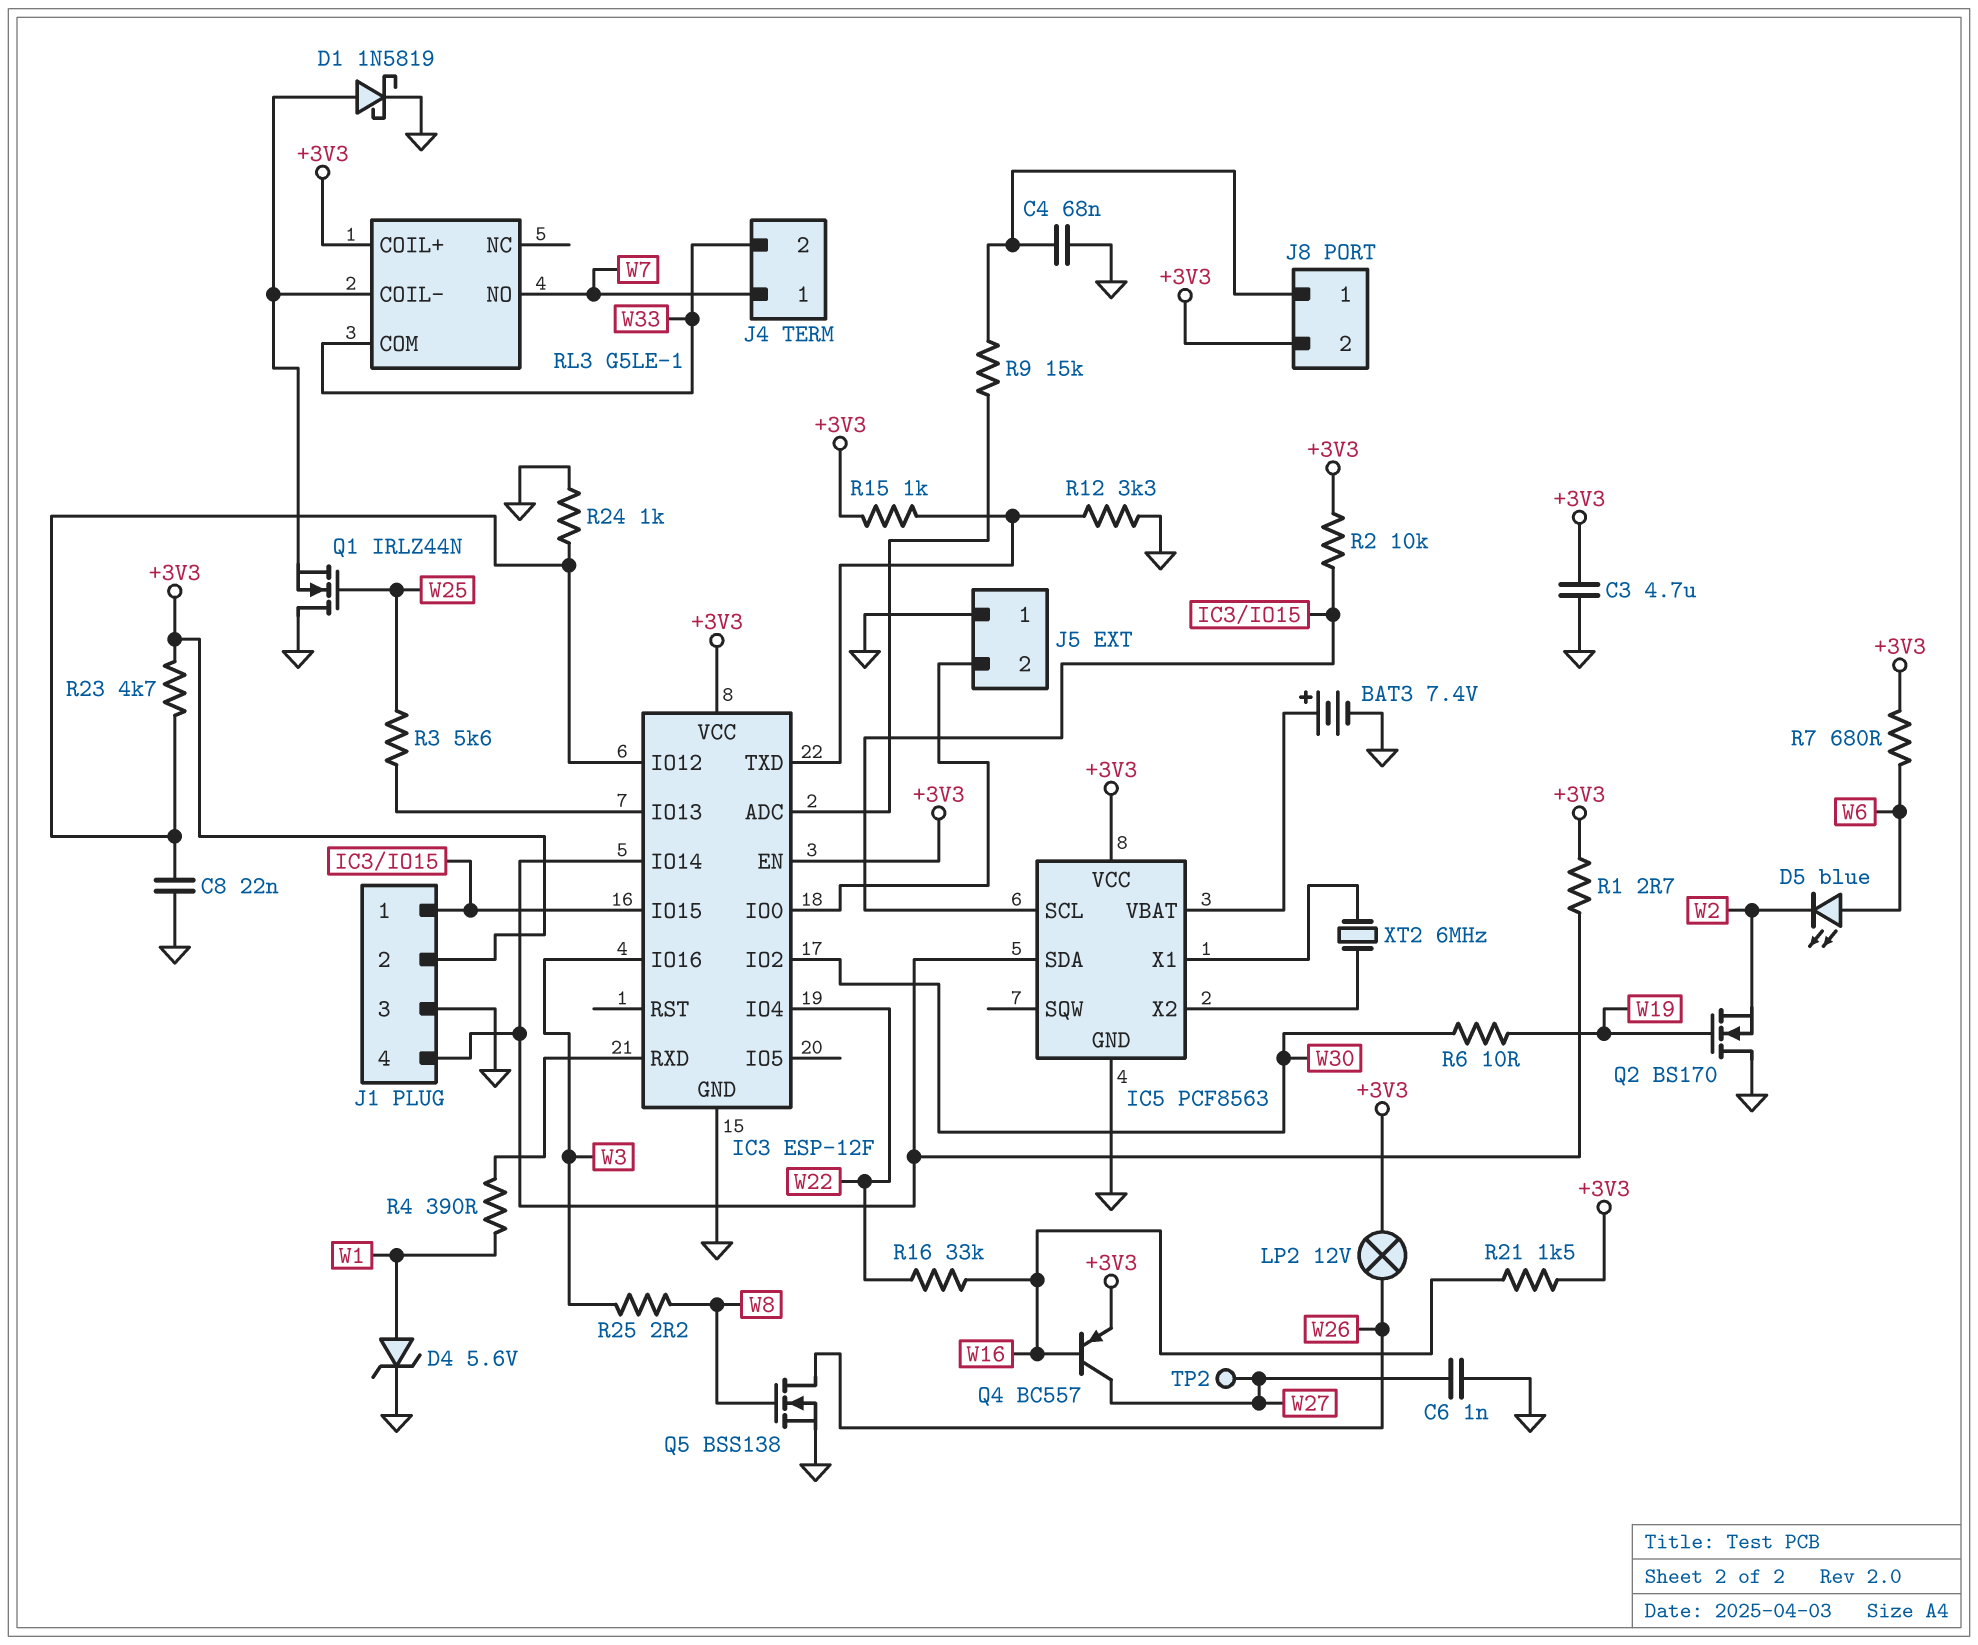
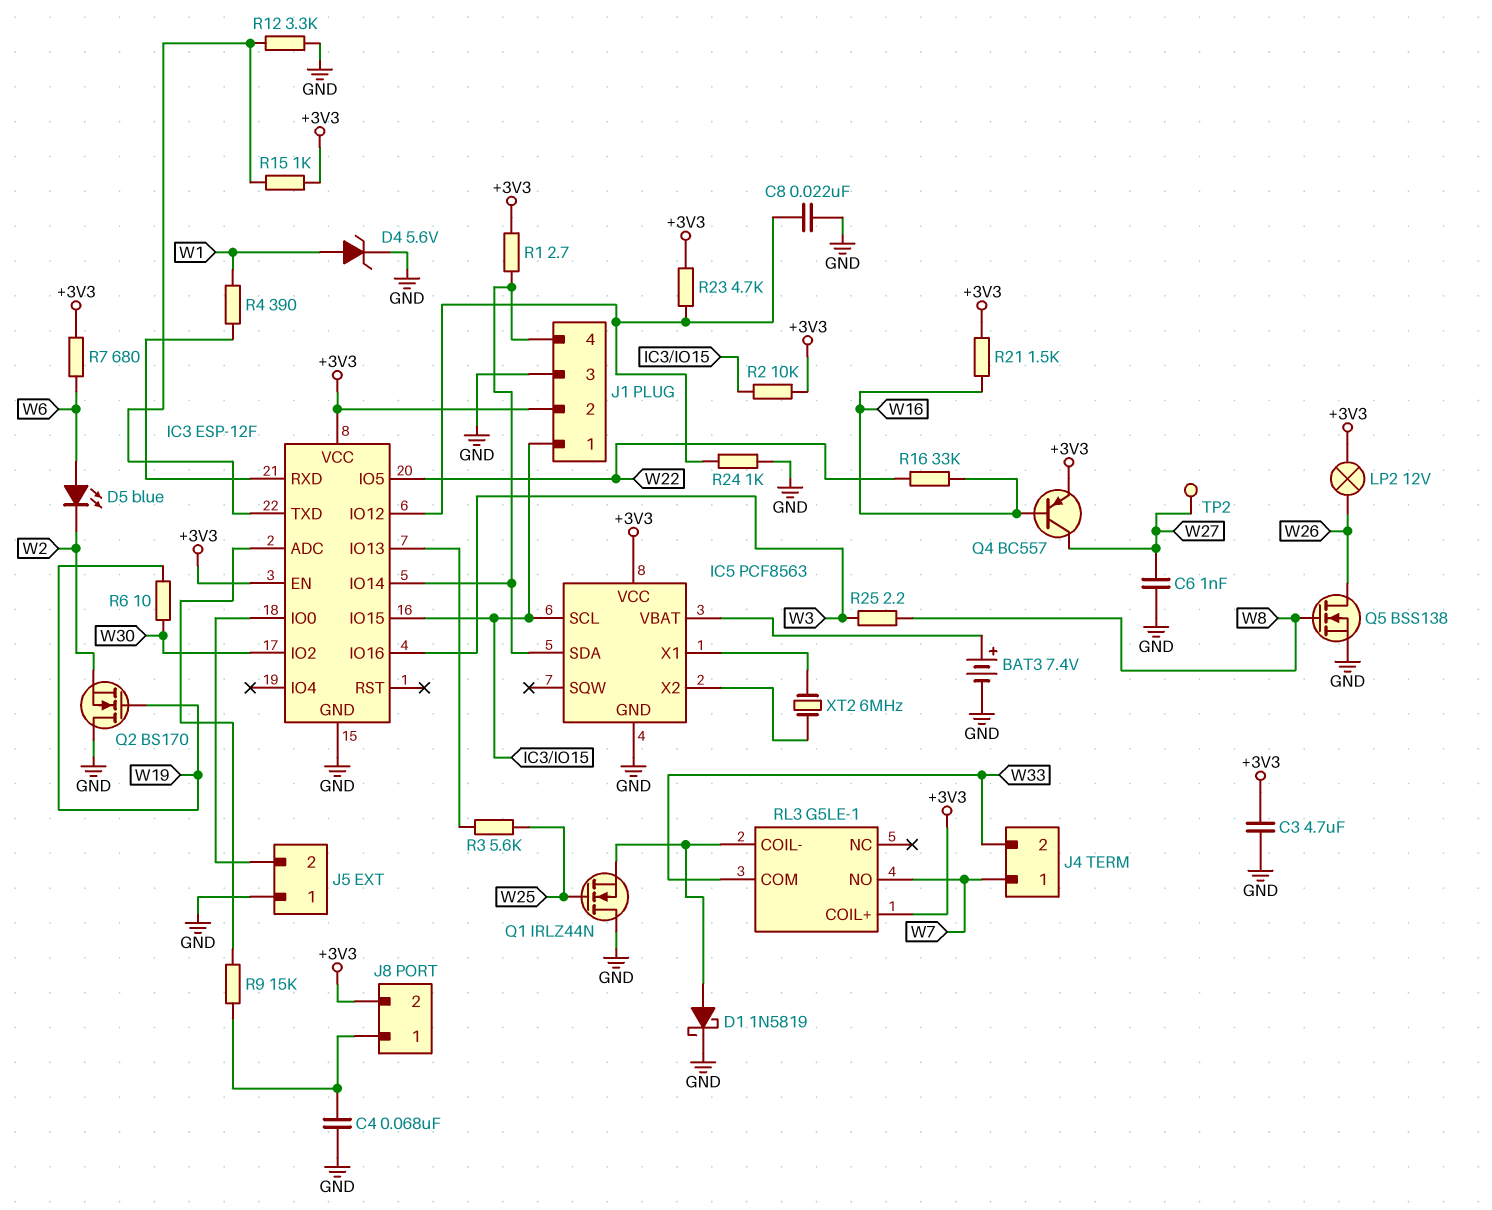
IC3 pin IO4: W22 -> none
IC3 pin IO5: none -> W22

